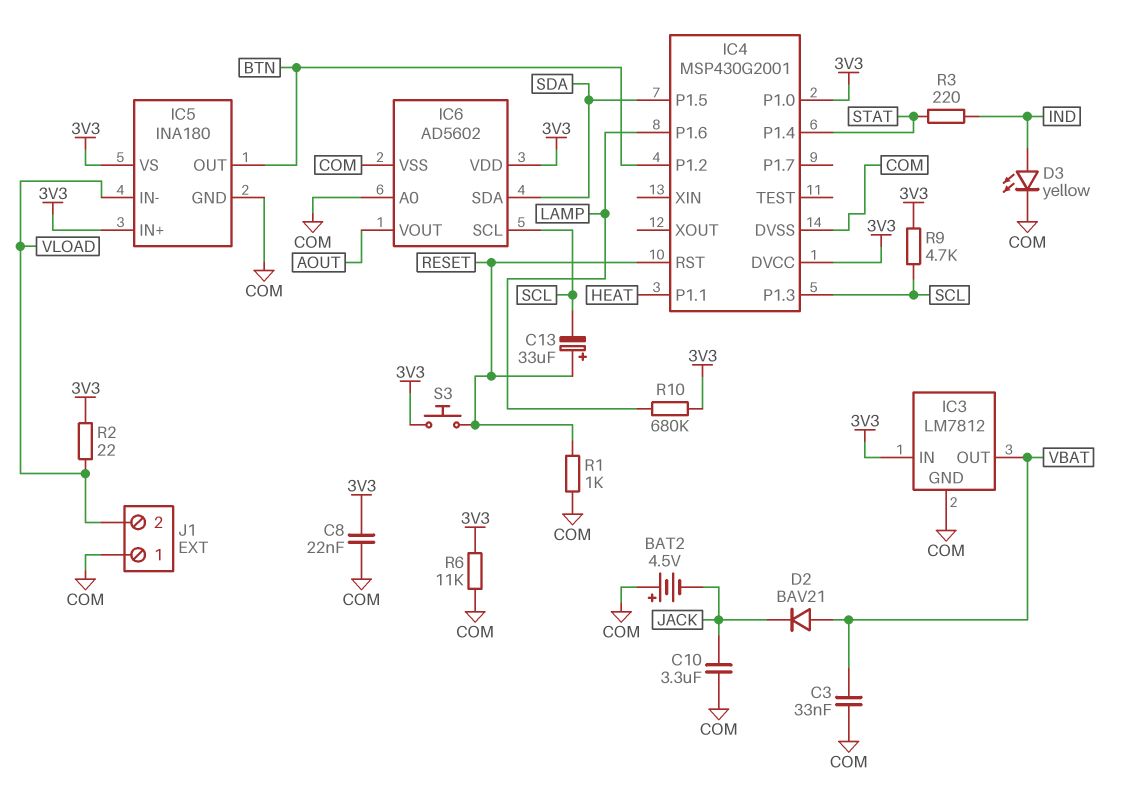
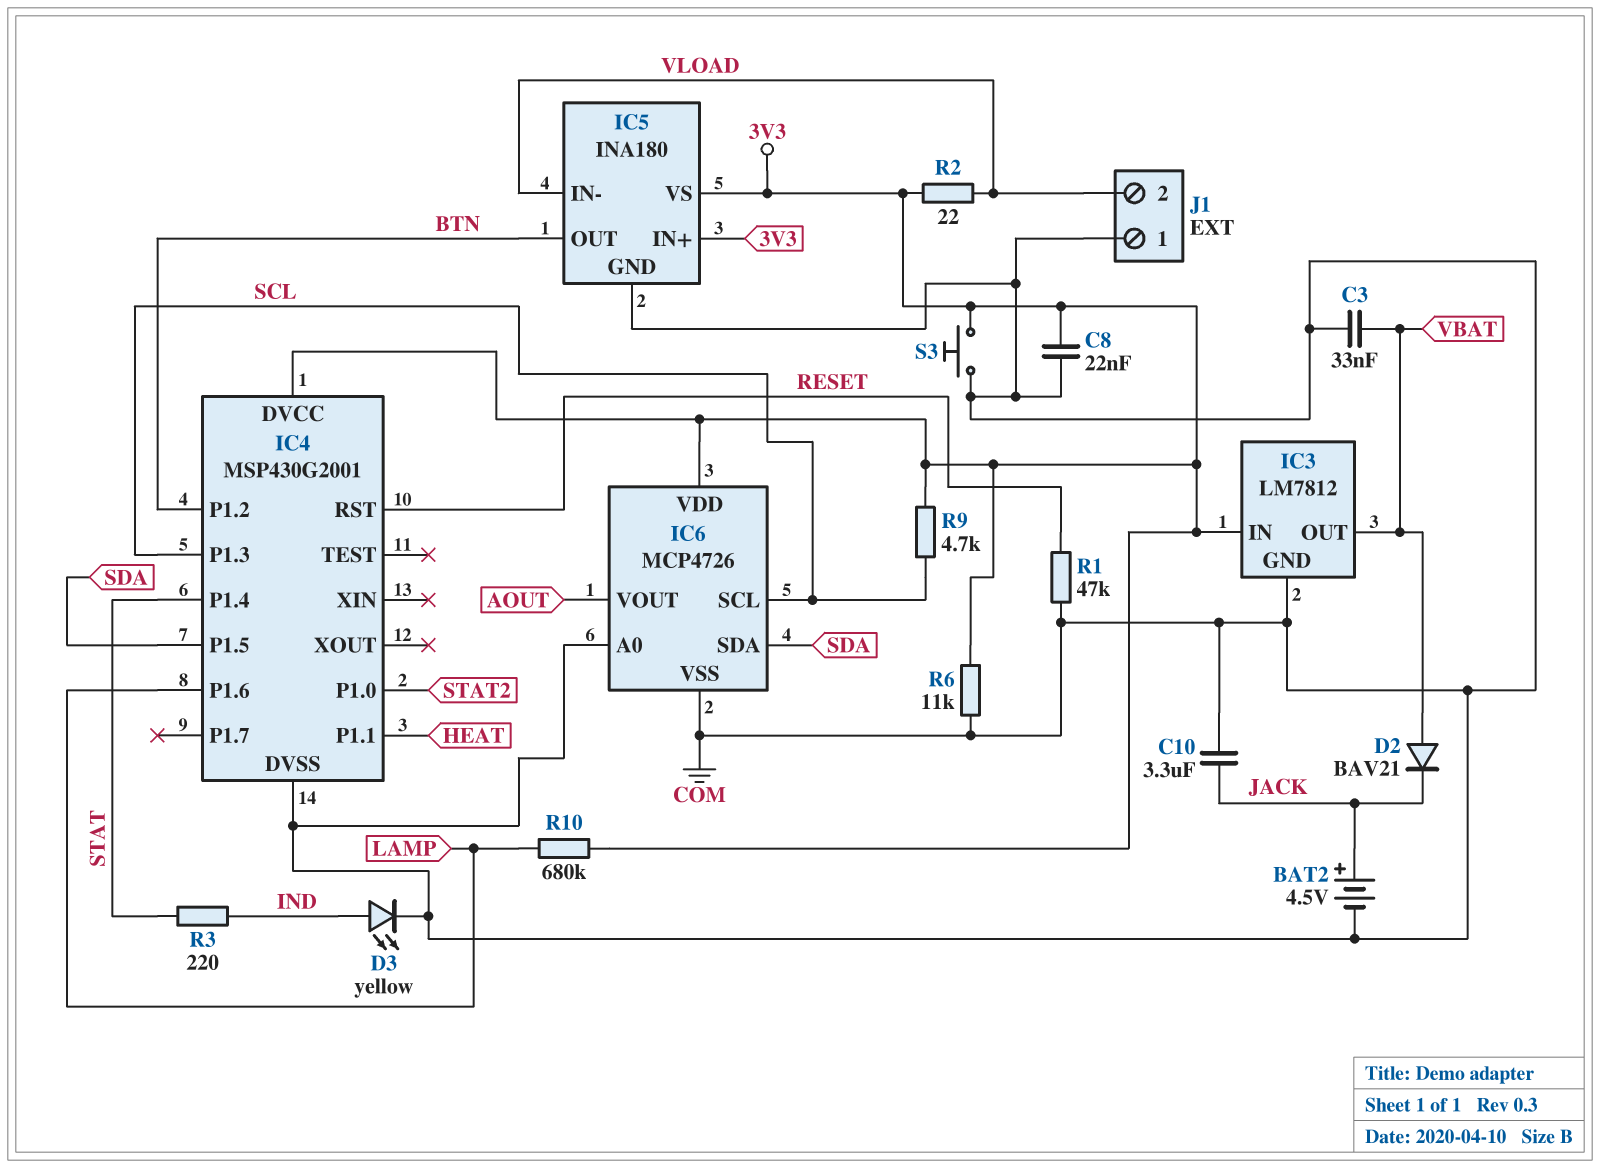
BAT2: 4.5V (plus COM, minus JACK) -> 4.5V (plus JACK, minus COM)
C13: 33uF (plus RESET, minus SCL) -> none
IC4 pin P1.0: 3V3 -> STAT2
IC6: AD5602 -> MCP4726
R1: 1k (COM, RESET) -> 47k (COM, RESET)
S3: button (3V3, RESET) -> button (3V3, COM)

